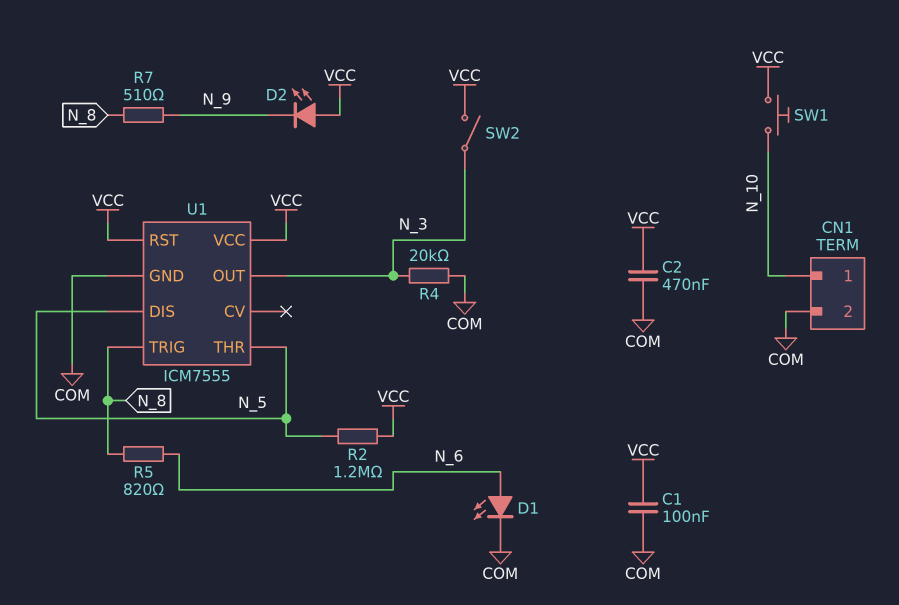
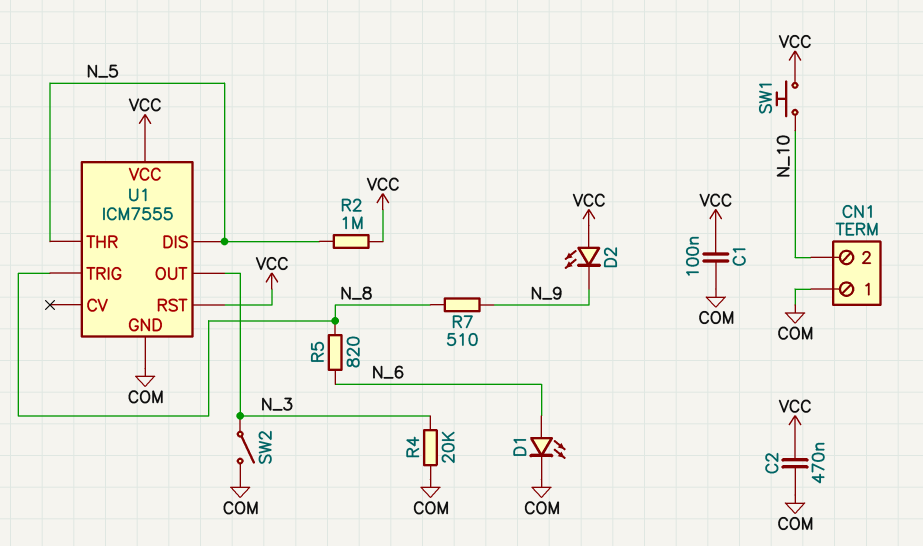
CN1 pin 1: N_10 -> COM
CN1 pin 2: COM -> N_10
R2: 1.2M (N_5, VCC) -> 1M (N_5, VCC)
SW2: switch (N_3, VCC) -> switch (COM, N_3)

